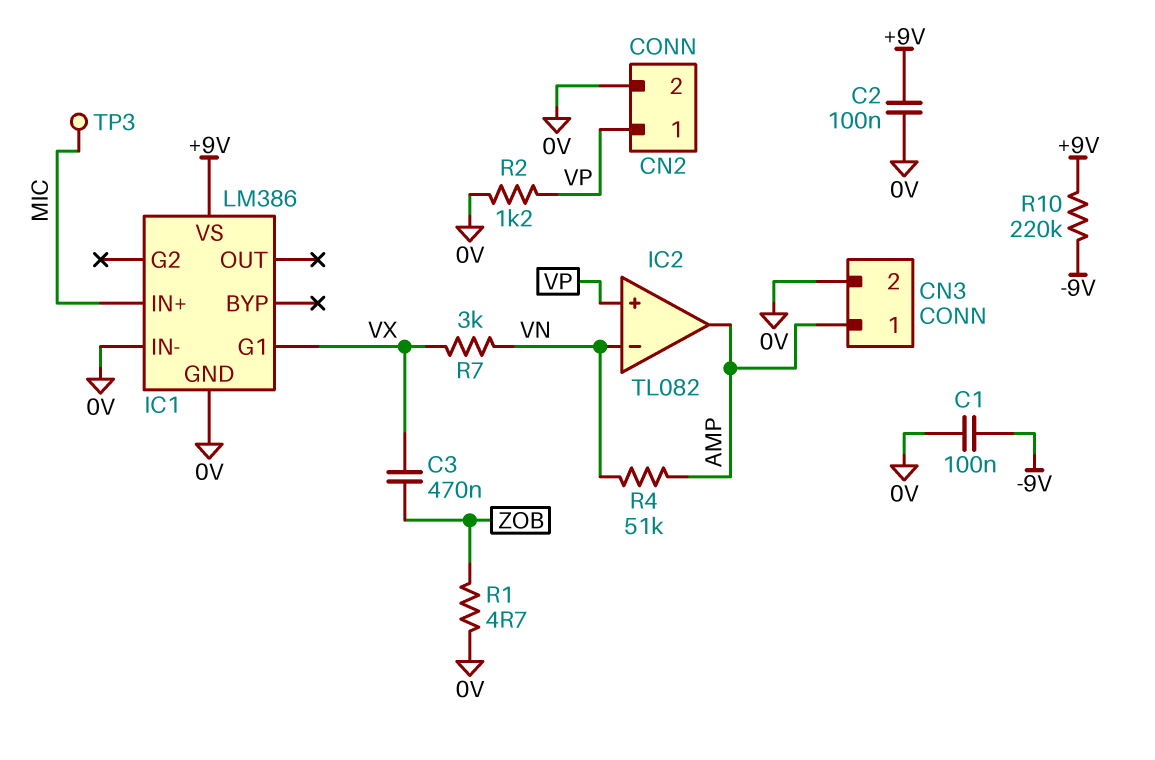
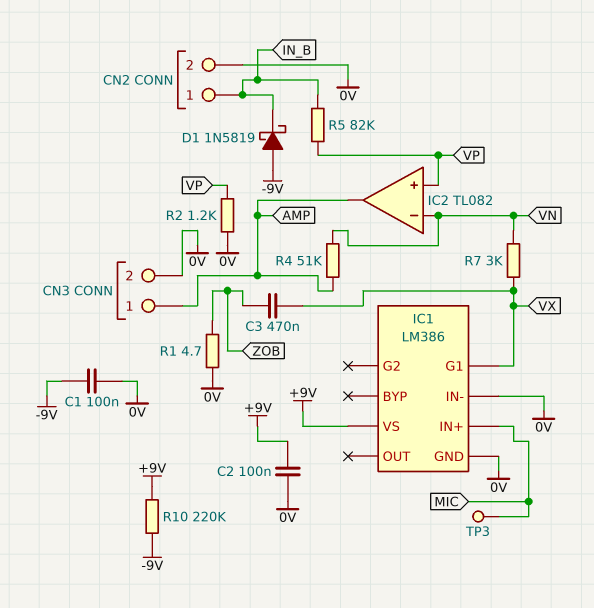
CN2 pin 1: VP -> IN_B
D1: none -> schottky 1N5819 (A -9V, K IN_B)
R5: none -> 82k (IN_B, VP)

